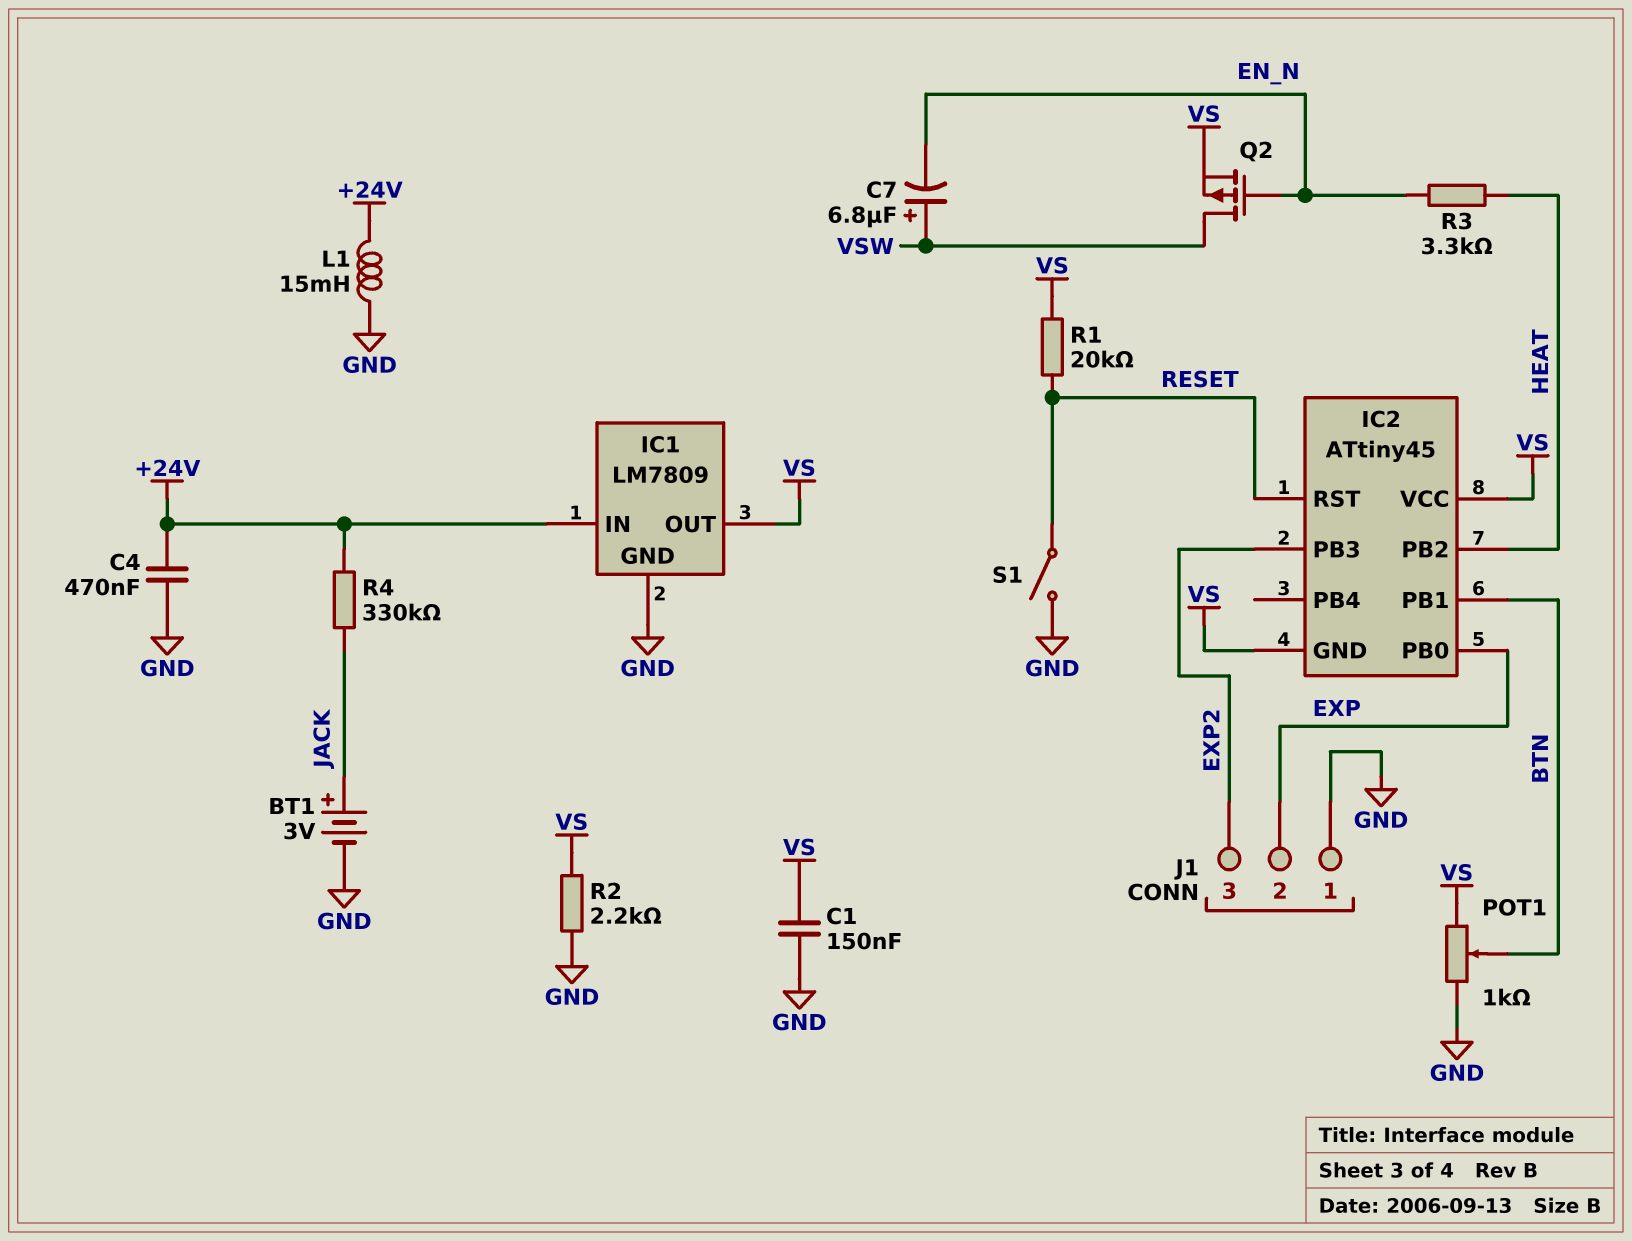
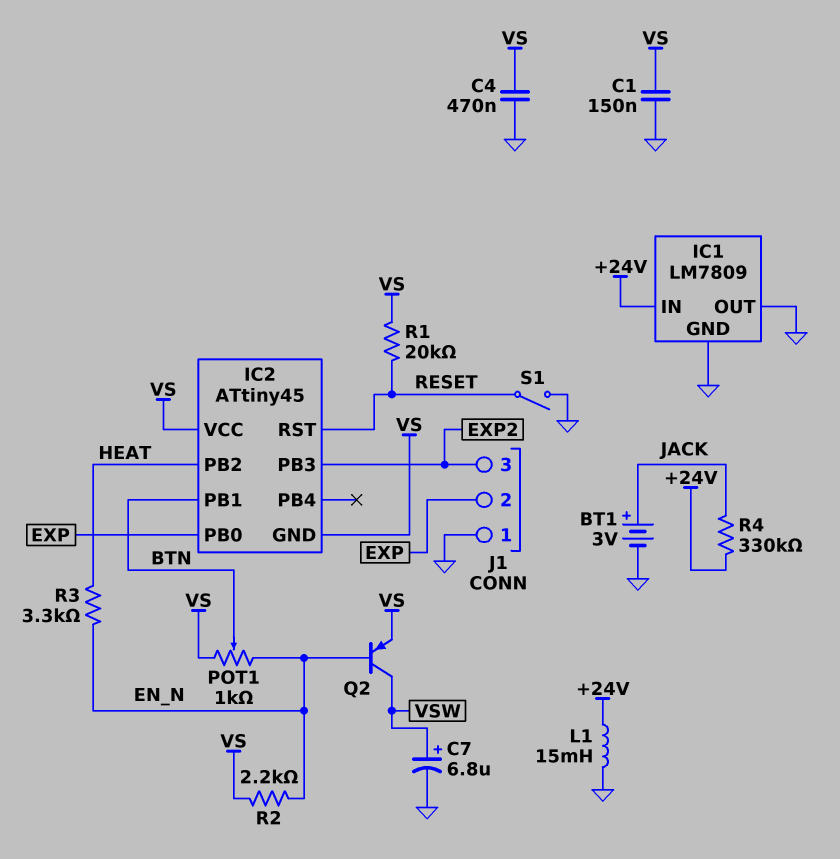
C4: 470nF (+24V, GND) -> 470nF (GND, VS)
C7: 6.8uF (plus VSW, minus EN_N) -> 6.8uF (plus VSW, minus GND)
IC1 pin OUT: VS -> GND
POT1: 1k (GND, VS, wiper BTN) -> 1k (EN_N, VS, wiper BTN)
Q2: PMOS (G EN_N, D VSW, S VS) -> PNP (B EN_N, C VSW, E VS)
R2: 2.2k (GND, VS) -> 2.2k (EN_N, VS)

